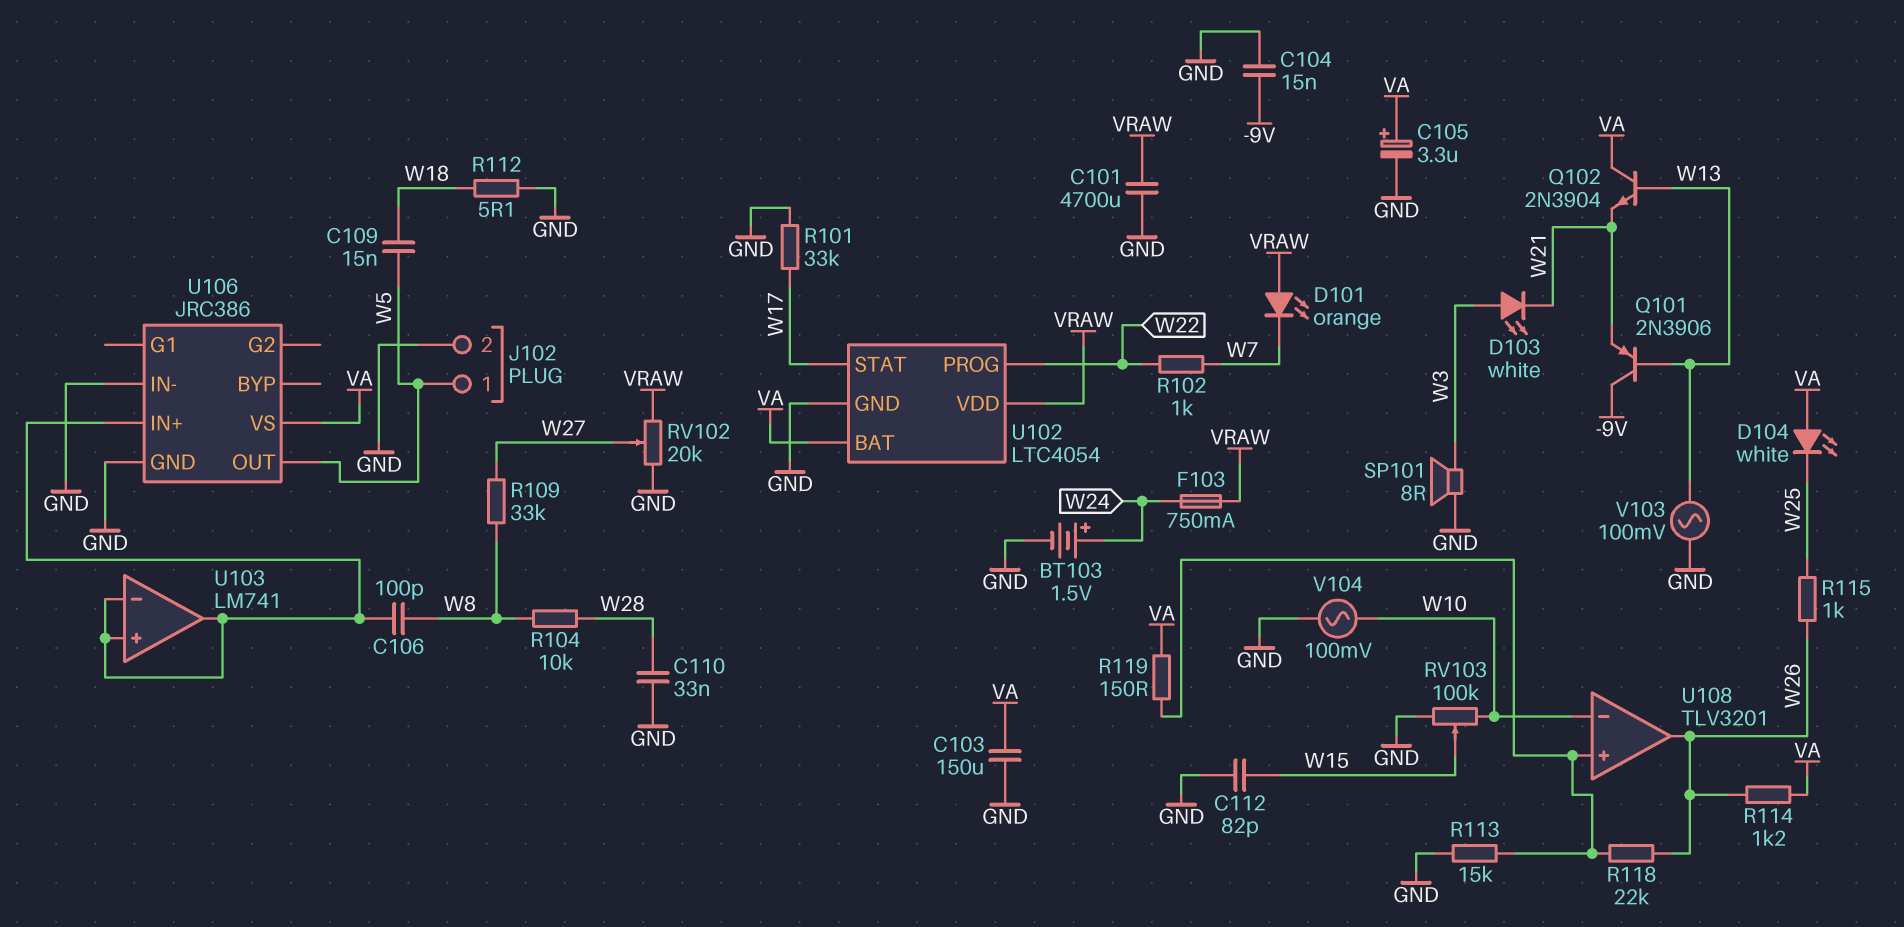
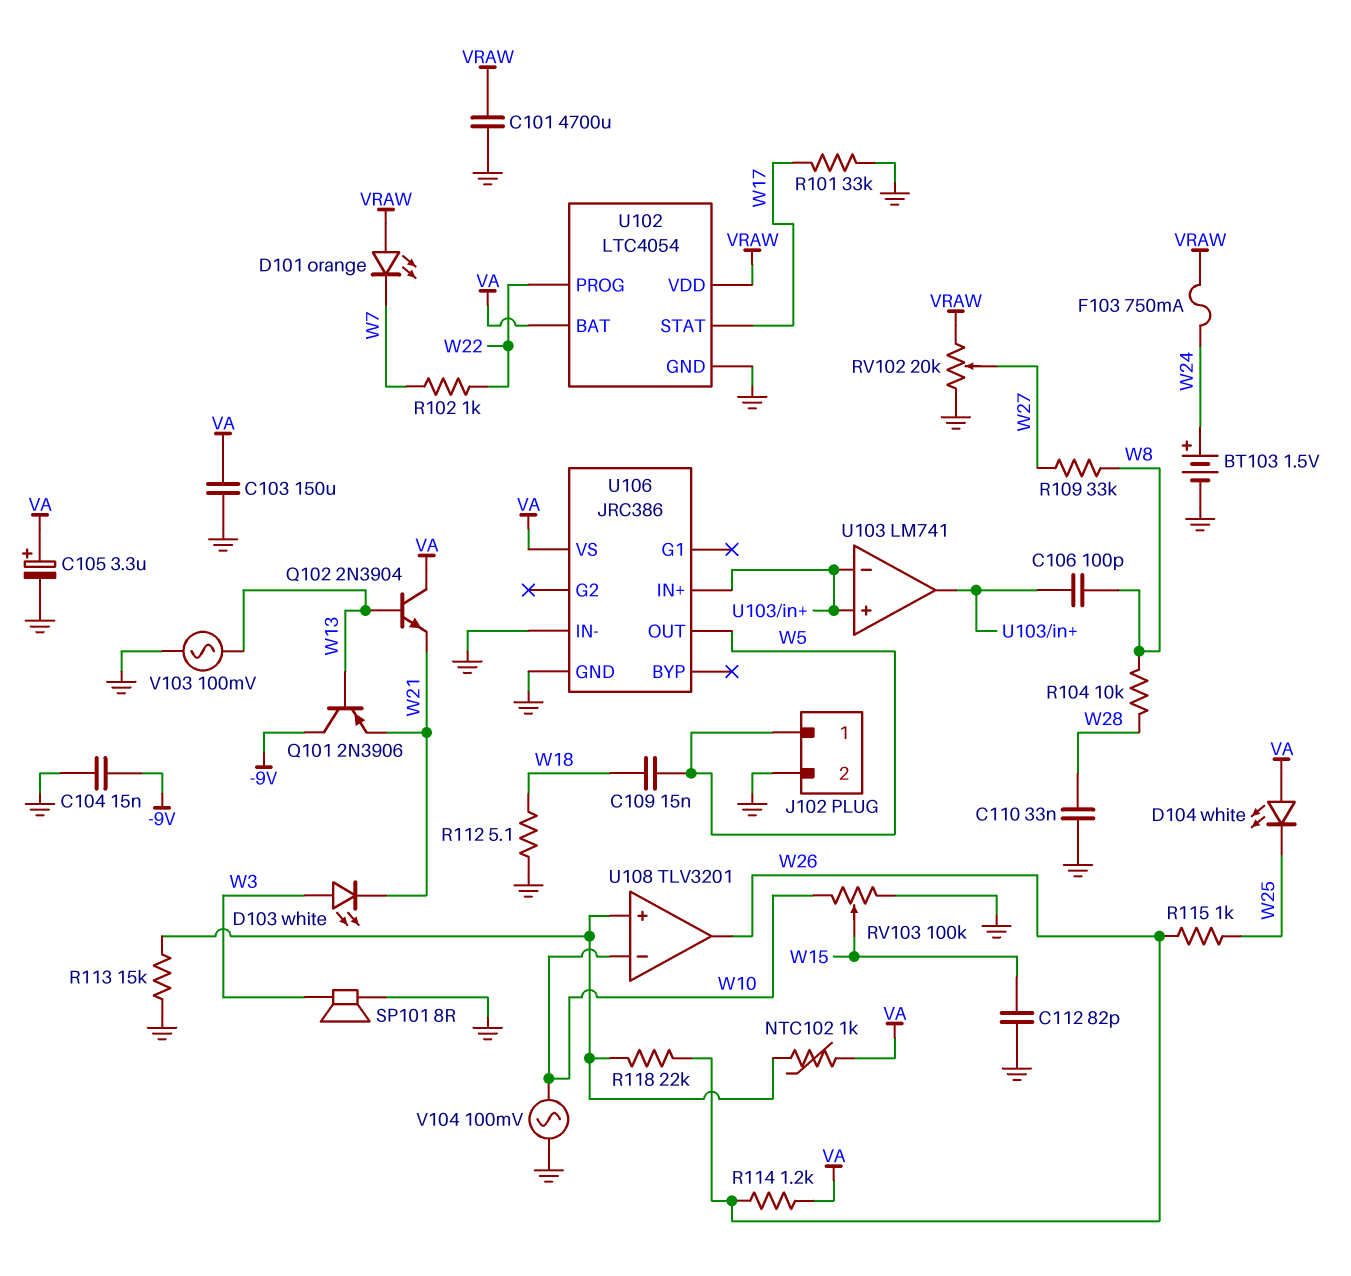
NTC102: none -> 1k (U108/in+, VA)
R119: 150 (U108/in+, VA) -> none

